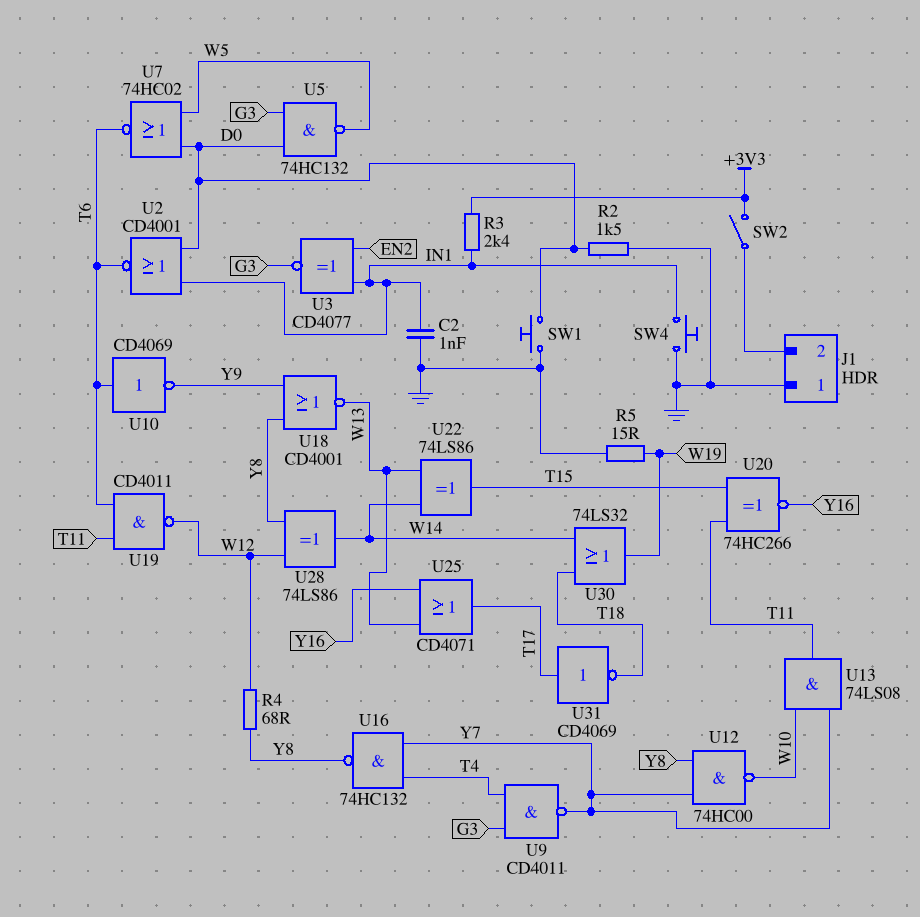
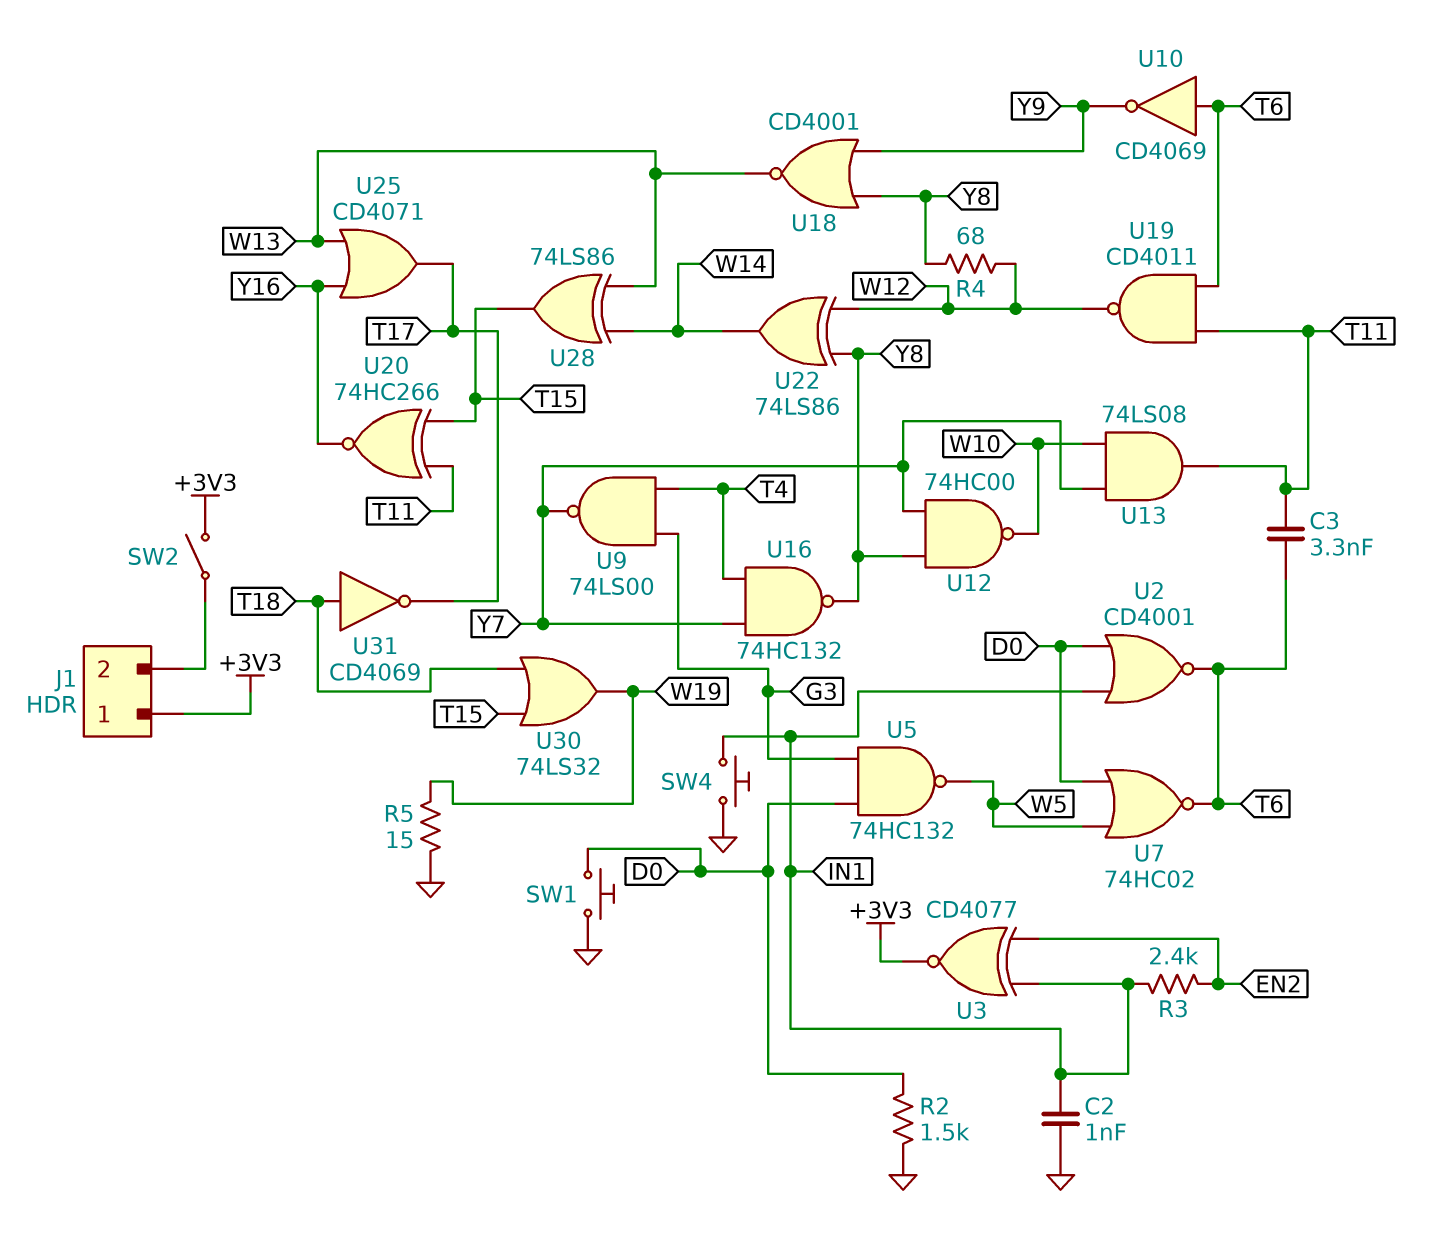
C3: none -> 3.3nF (T6, T11)
J1 pin 1: GND -> +3V3
R3: 2.4k (+3V3, IN1) -> 2.4k (EN2, IN1)
U3: XNOR CD4077 (in EN2, in IN1, out G3) -> XNOR CD4077 (in EN2, in IN1, out +3V3)
U9: NAND CD4011 (in G3, in T4, out Y7) -> NAND 74LS00 (in G3, in T4, out Y7)
U22: XOR 74LS86 (in W13, in W14, out T15) -> XOR 74LS86 (in W12, in Y8, out W14)
U28: XOR 74LS86 (in W12, in Y8, out W14) -> XOR 74LS86 (in W13, in W14, out T15)
U30: OR 74LS32 (in T18, in W14, out W19) -> OR 74LS32 (in T15, in T18, out W19)
U31: NOT CD4069 (in T17, out T18) -> NOT CD4069 (in T18, out T17)

